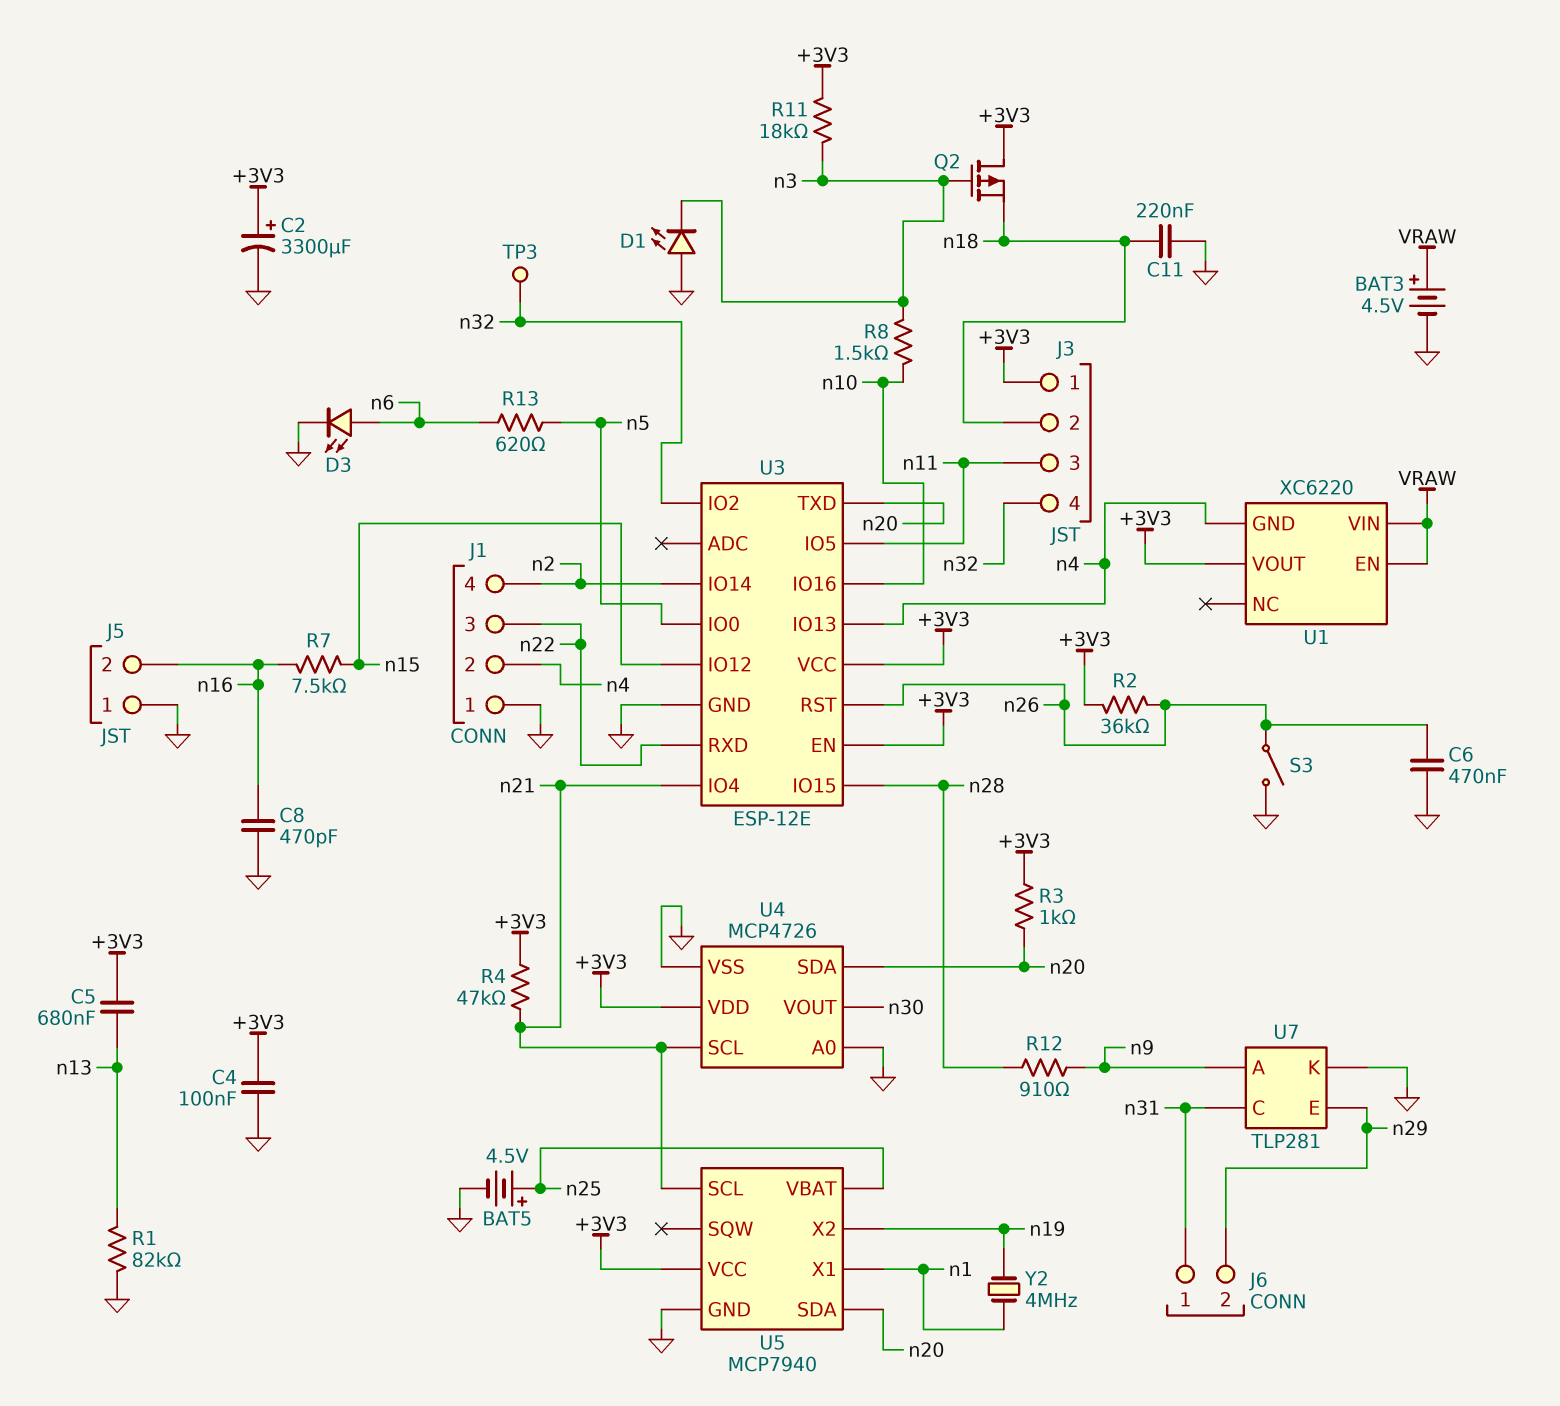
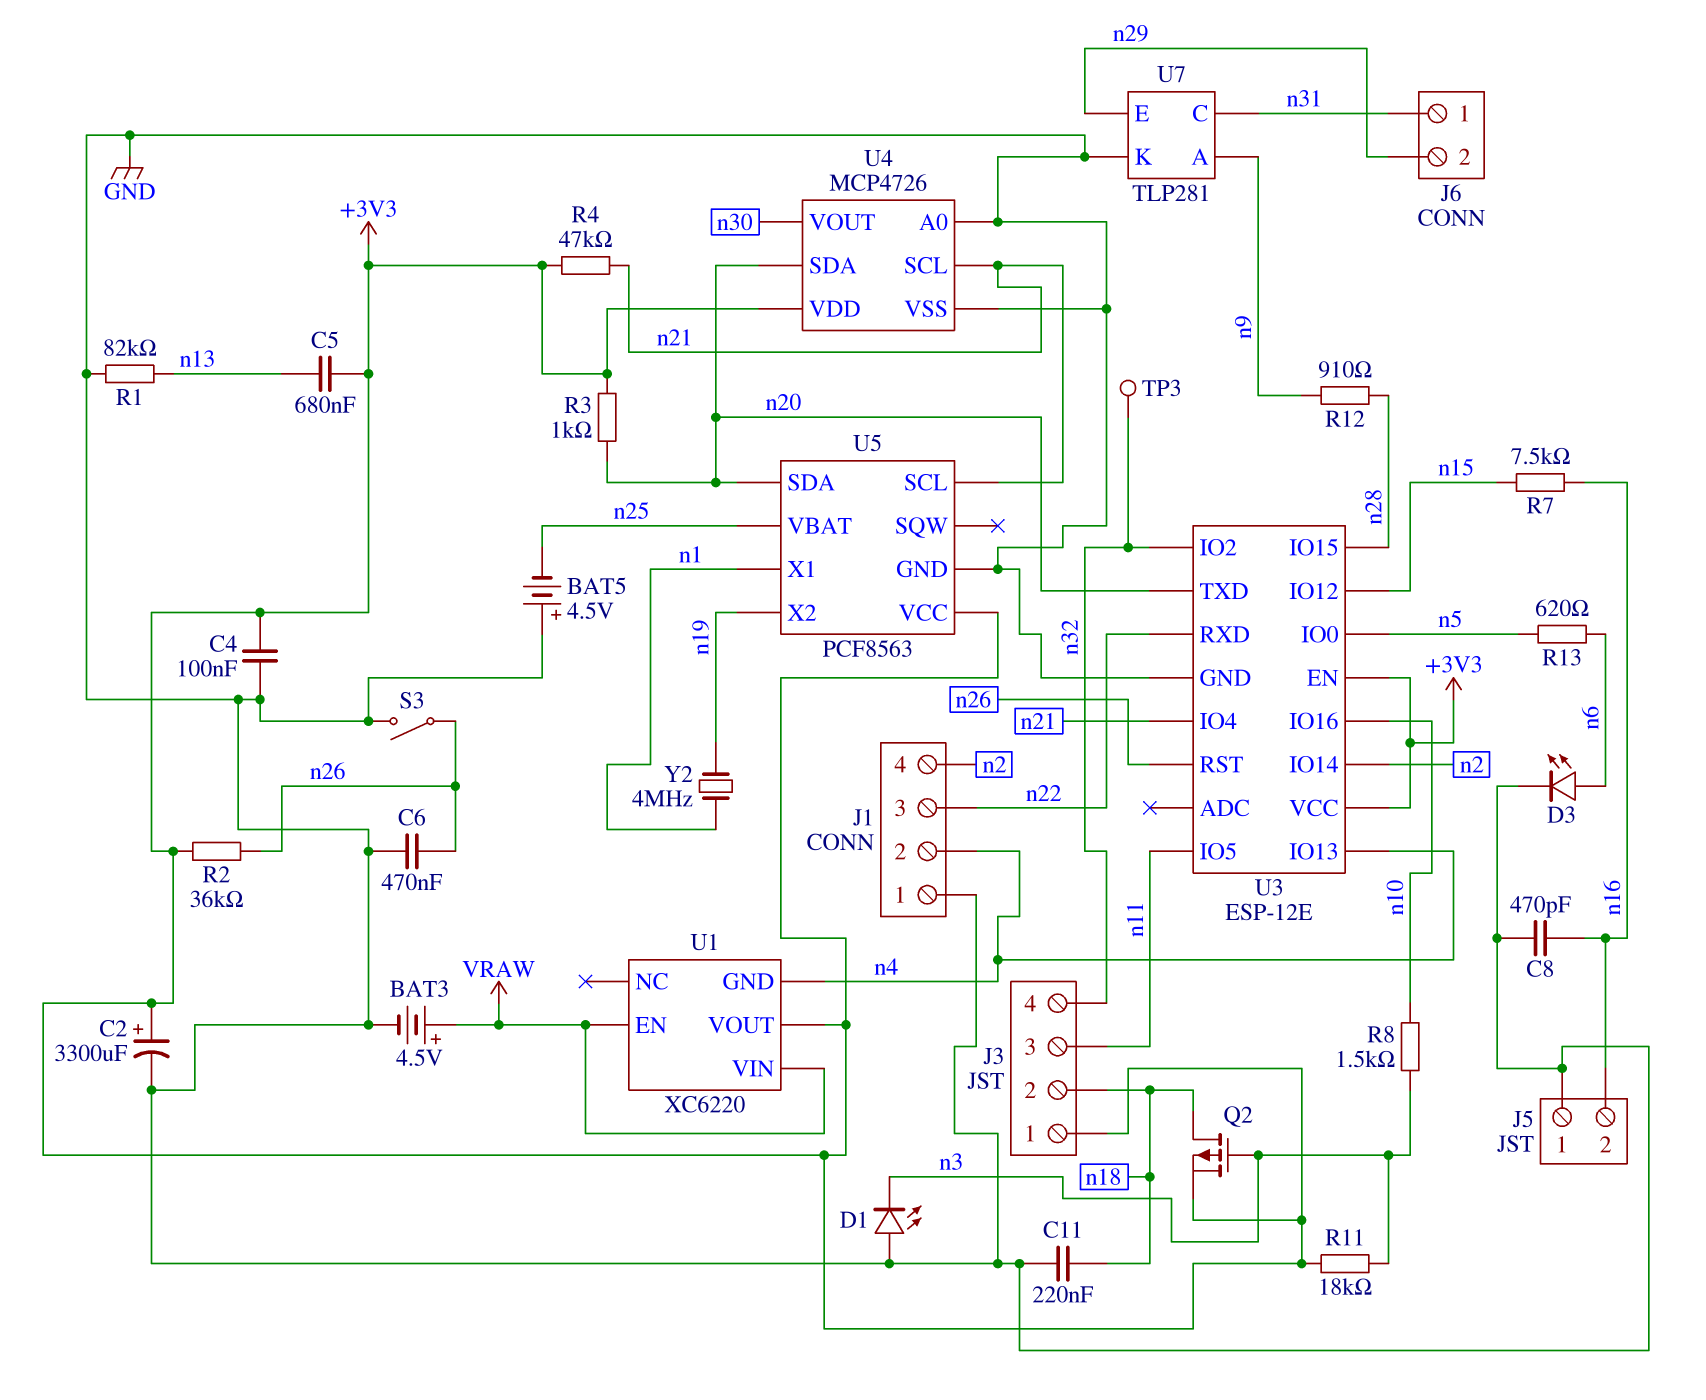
BAT5: 4.5V (plus n25, minus GND) -> 4.5V (plus GND, minus n25)
Q2: PMOS (G n3, D +3V3, S n18) -> PMOS (G n3, D n18, S +3V3)
U5: MCP7940 -> PCF8563

